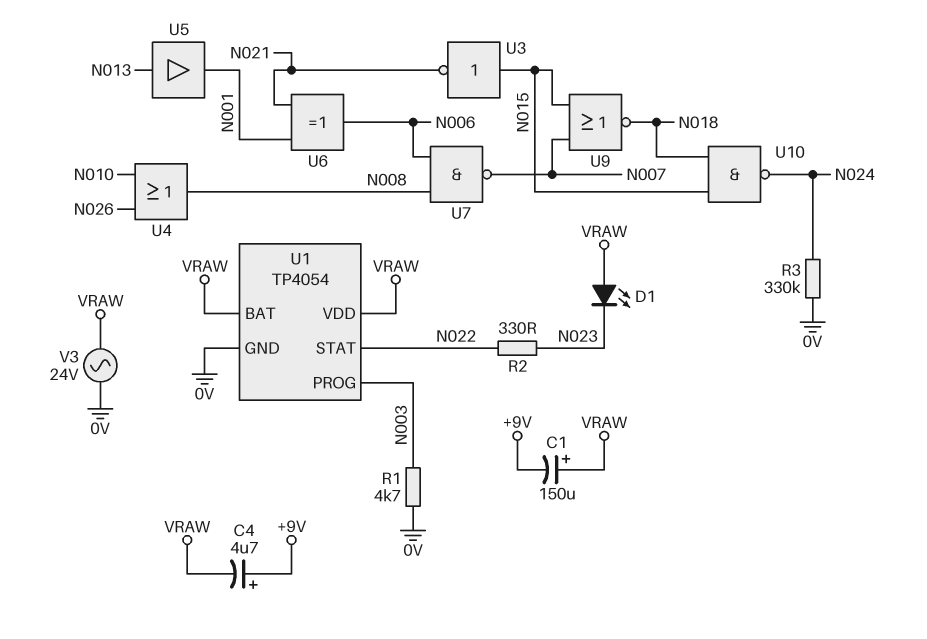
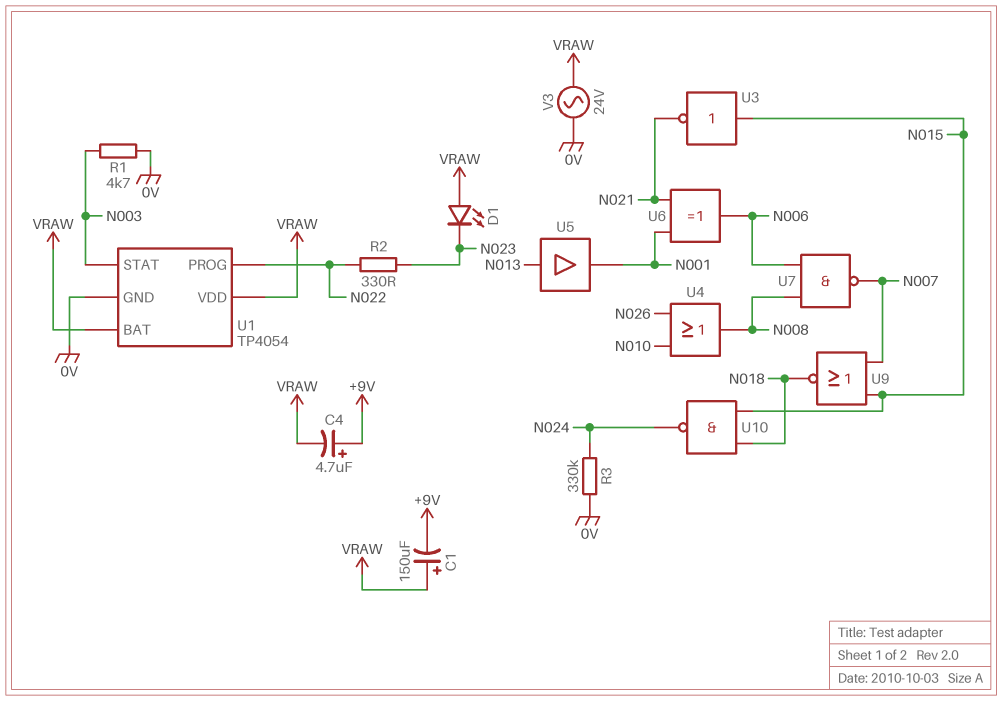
U1 pin PROG: N003 -> N022
U1 pin STAT: N022 -> N003

